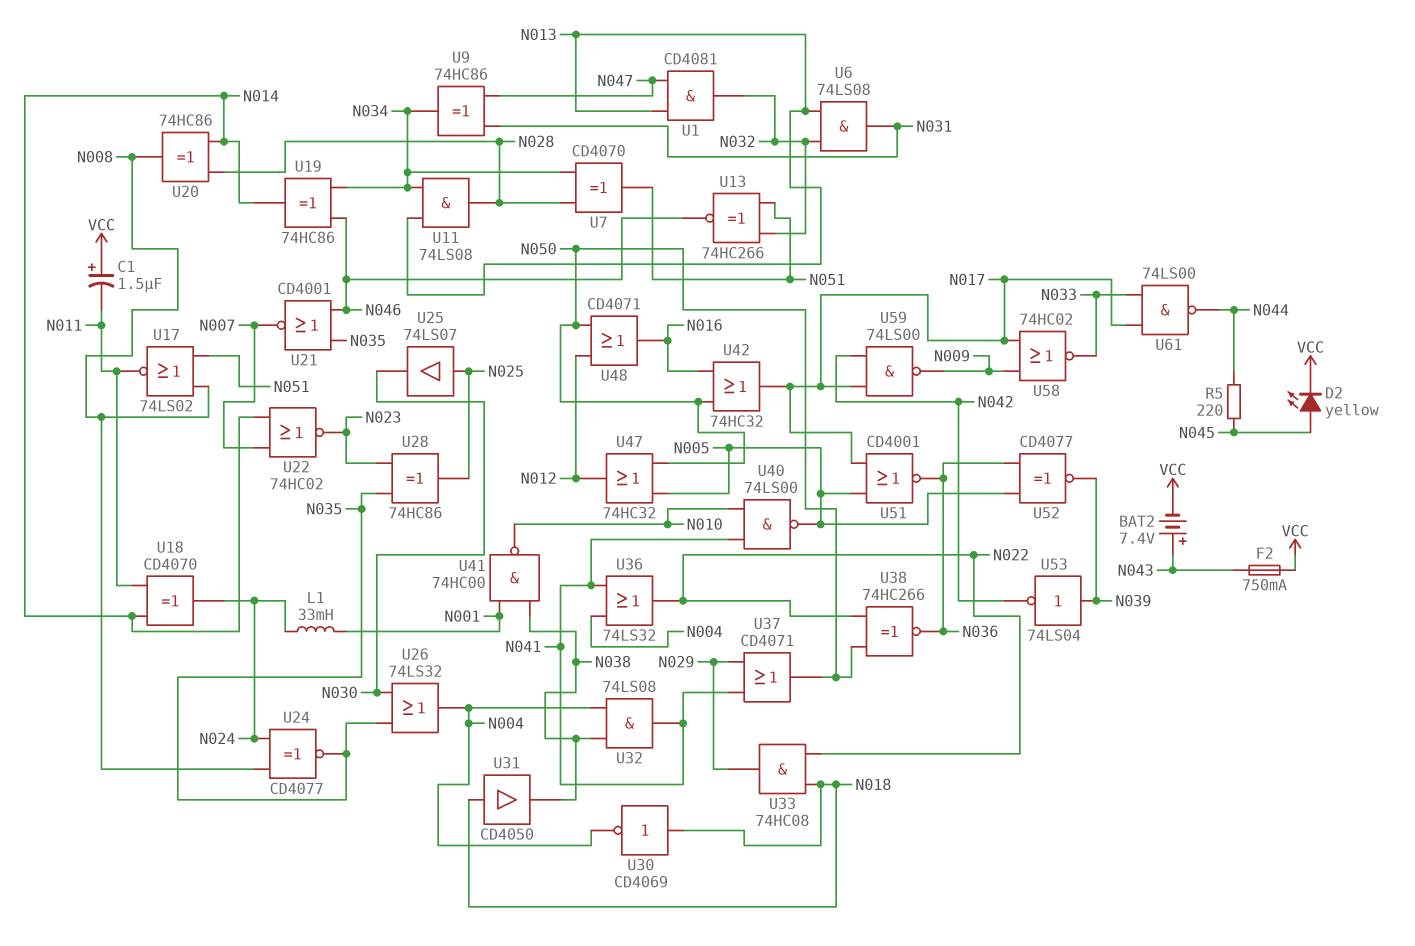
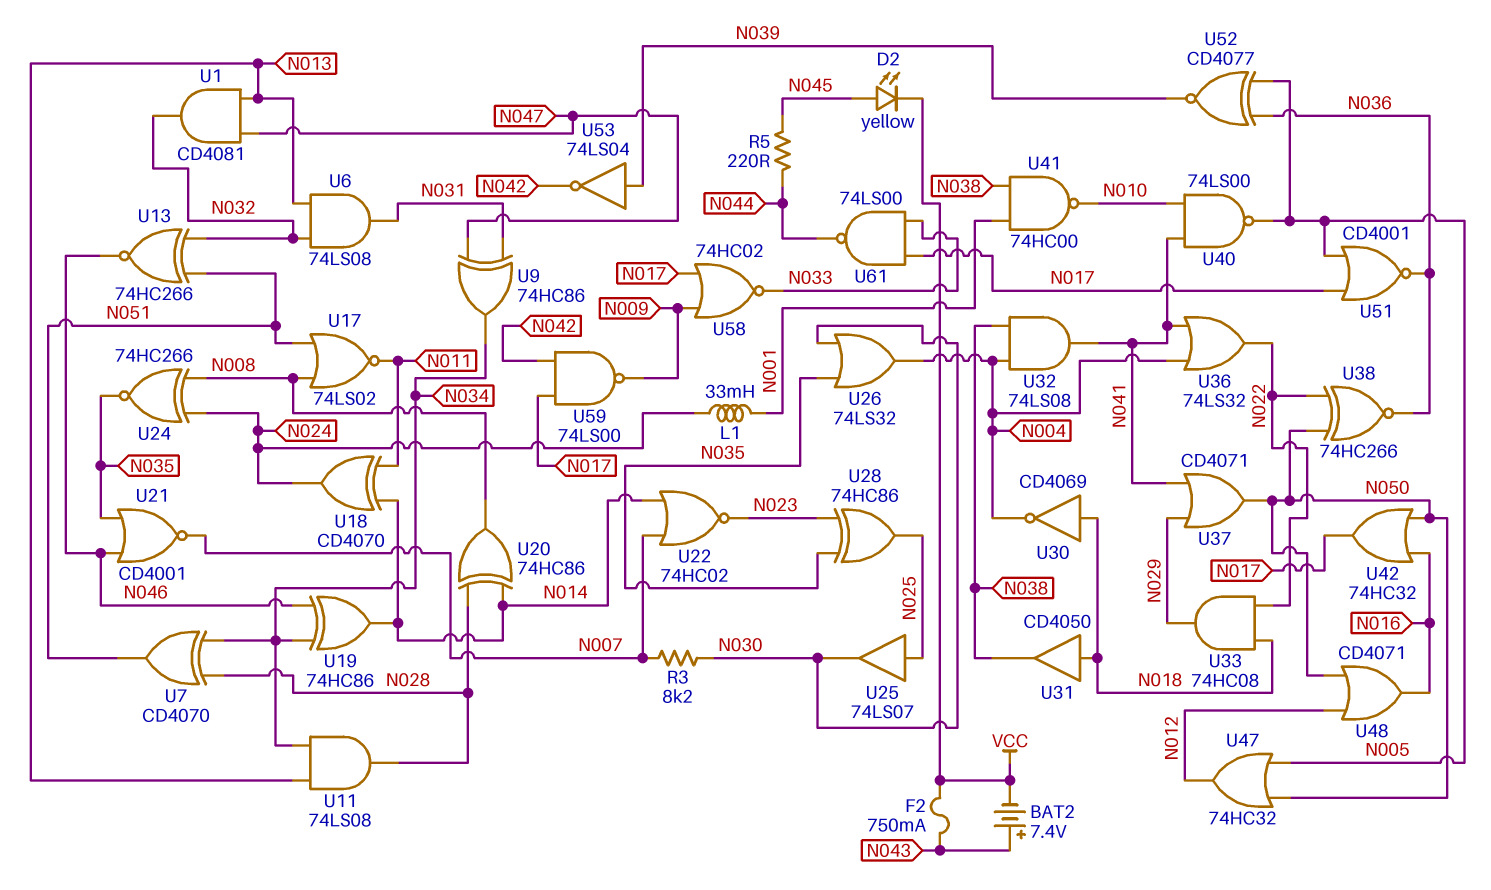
C1: 1.5uF (plus VCC, minus N011) -> none
R3: none -> 8.2k (N007, N030)
U24: XNOR CD4077 (in N008, in N024, out N035) -> XNOR 74HC266 (in N008, in N024, out N035)

